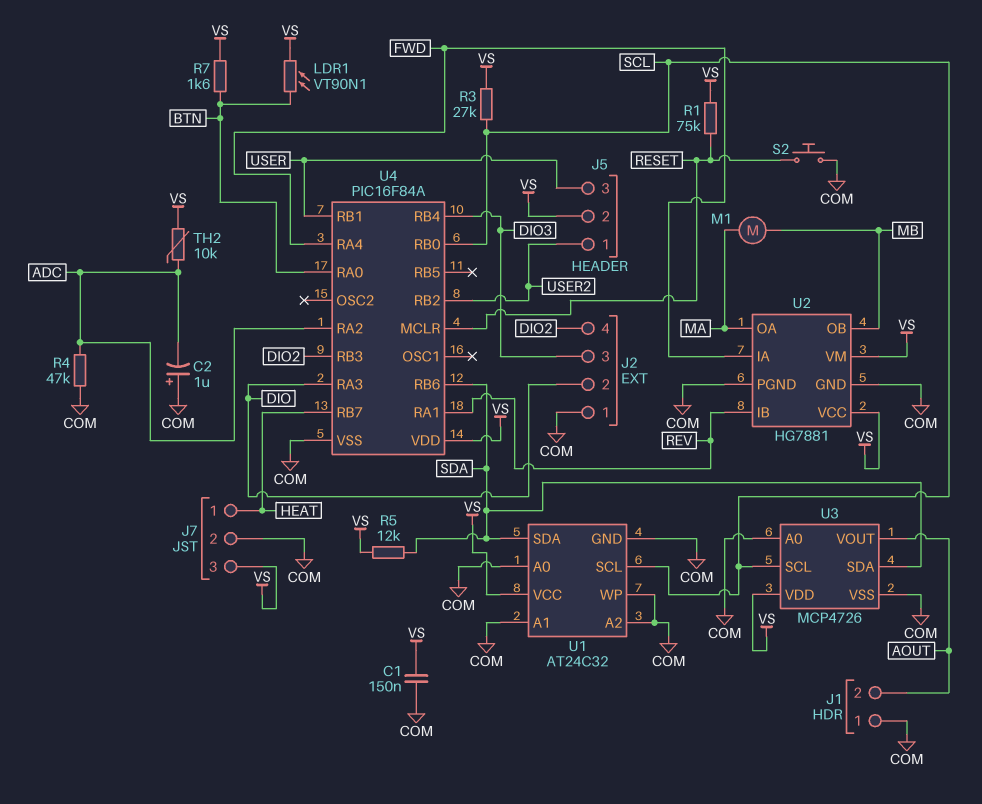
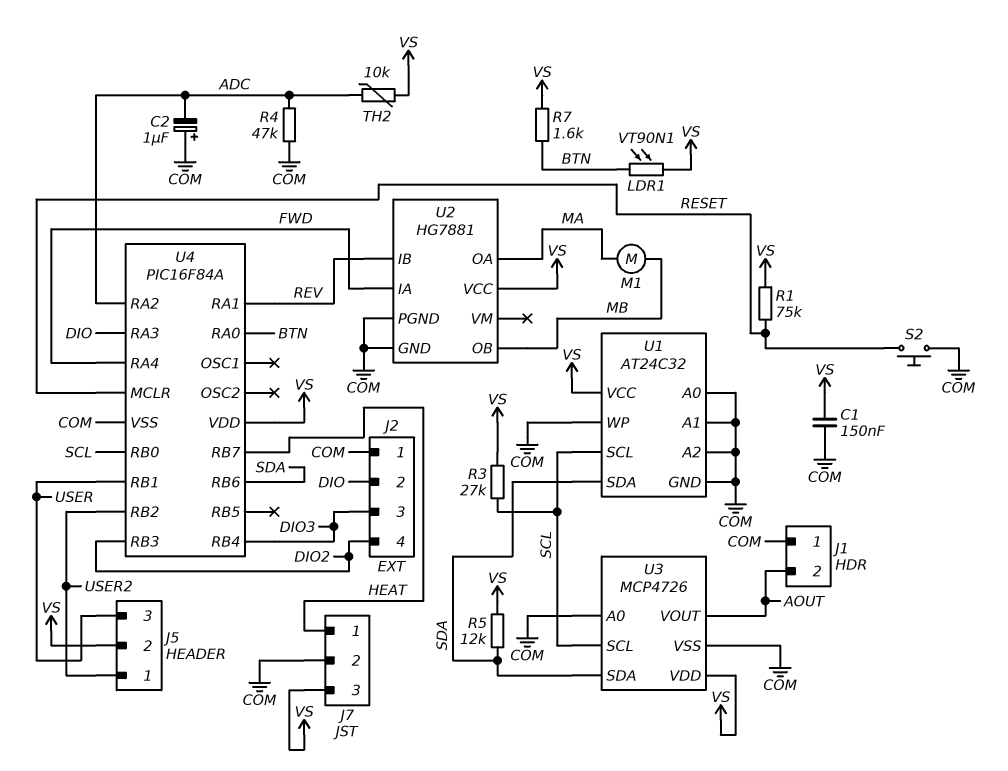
U2 pin VM: VS -> none

